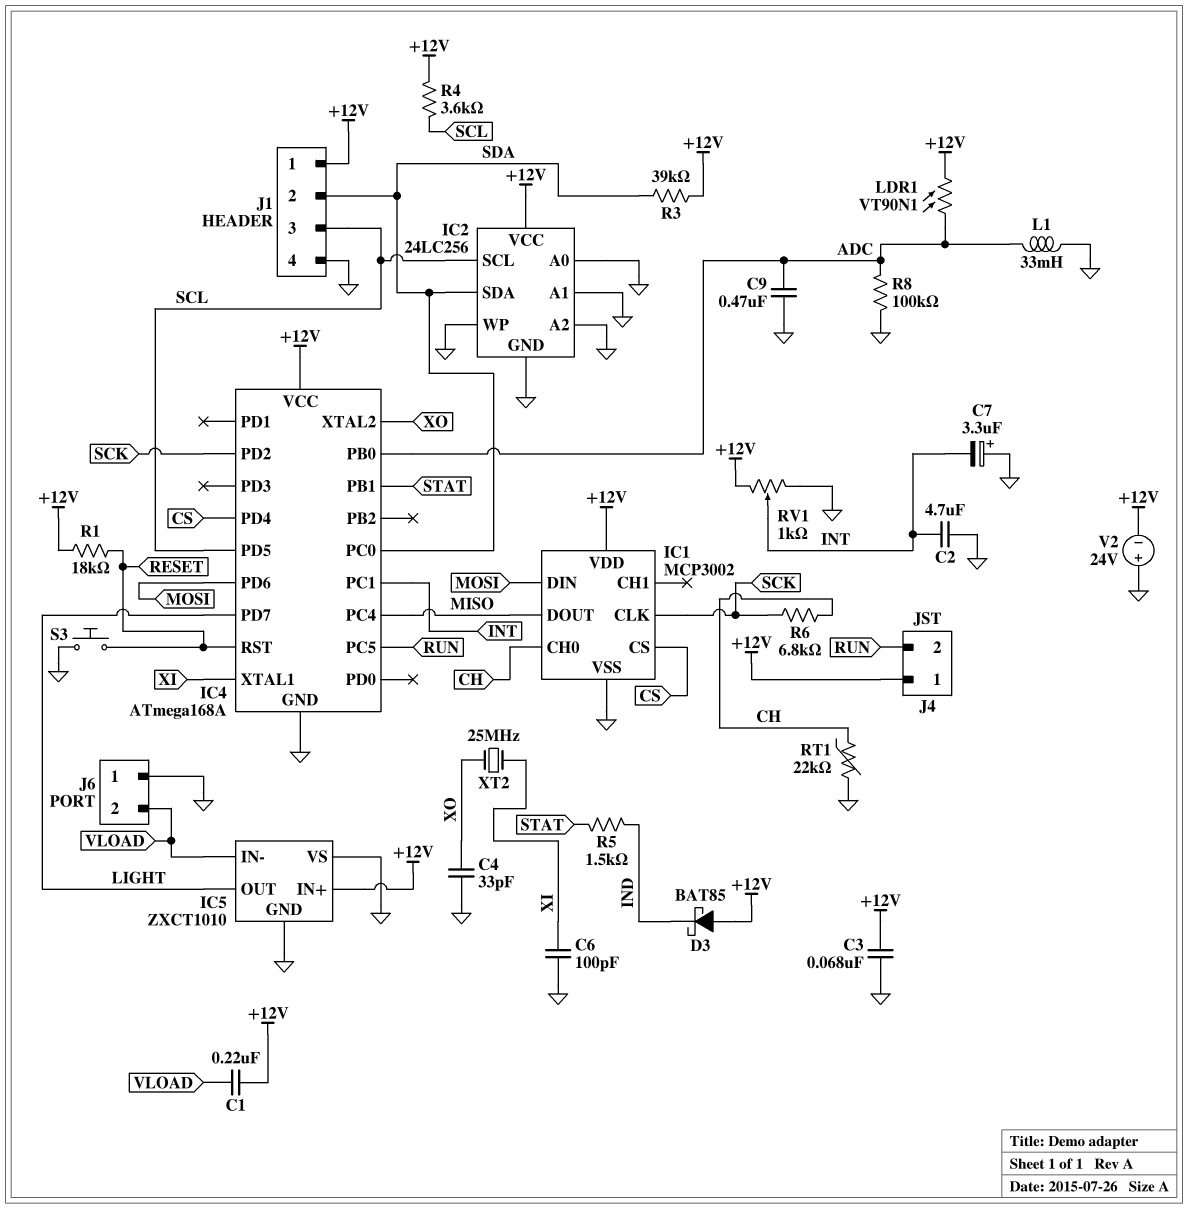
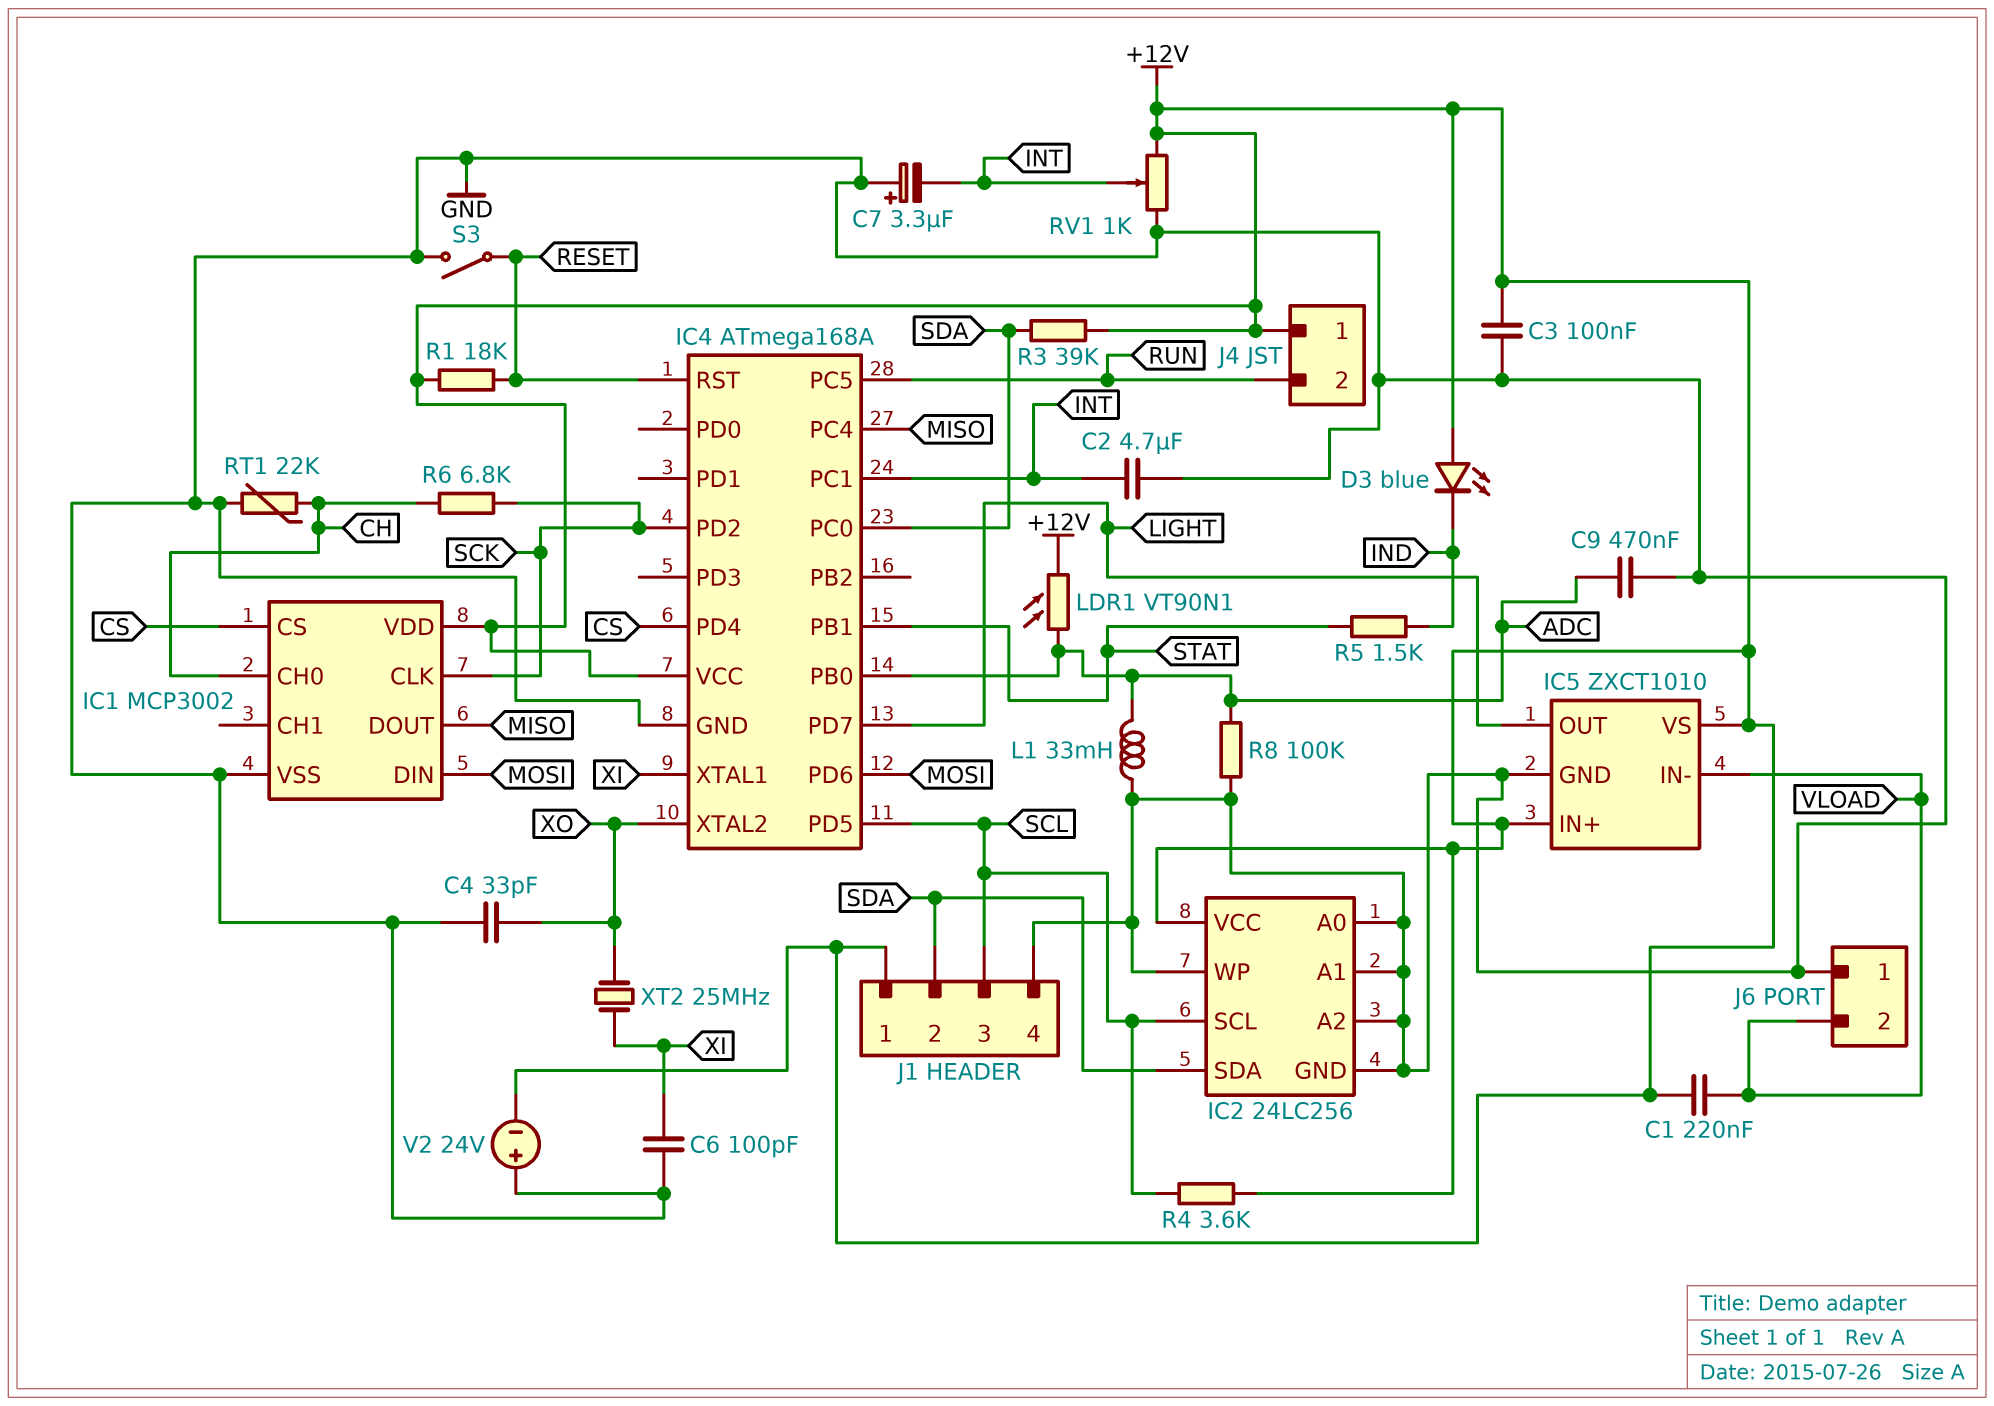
C3: 68nF (+12V, GND) -> 100nF (+12V, GND)
D3: schottky BAT85 (A +12V, K IND) -> LED blue (A +12V, K IND)
IC5 pin VS: GND -> +12V
S3: button (GND, RESET) -> switch (GND, RESET)

